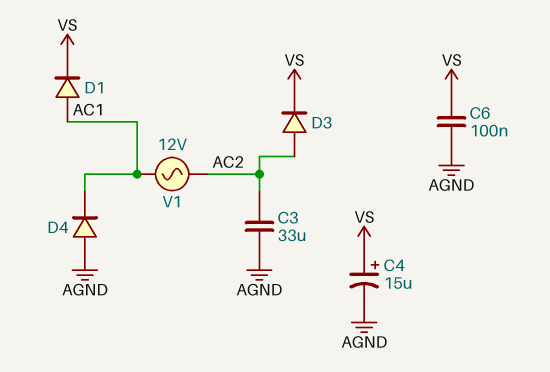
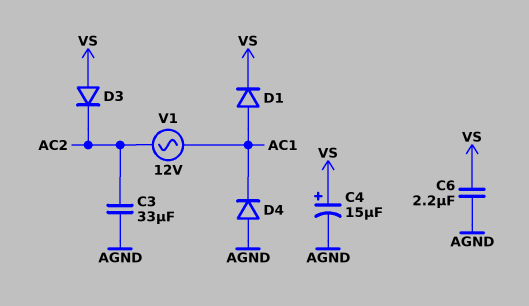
C6: 100nF (AGND, VS) -> 2.2uF (AGND, VS)
D3: diode (A AC2, K VS) -> diode (A VS, K AC2)

